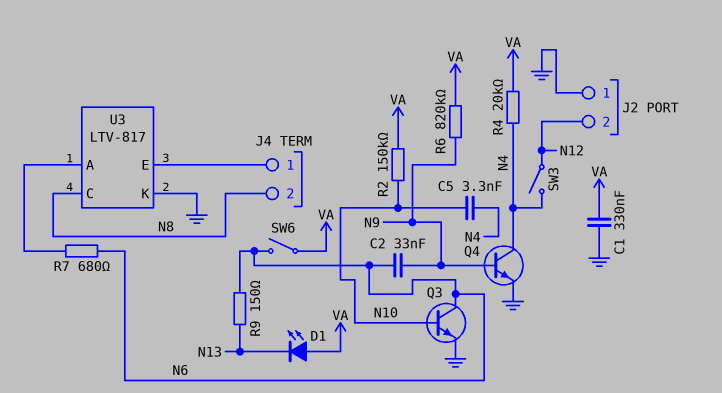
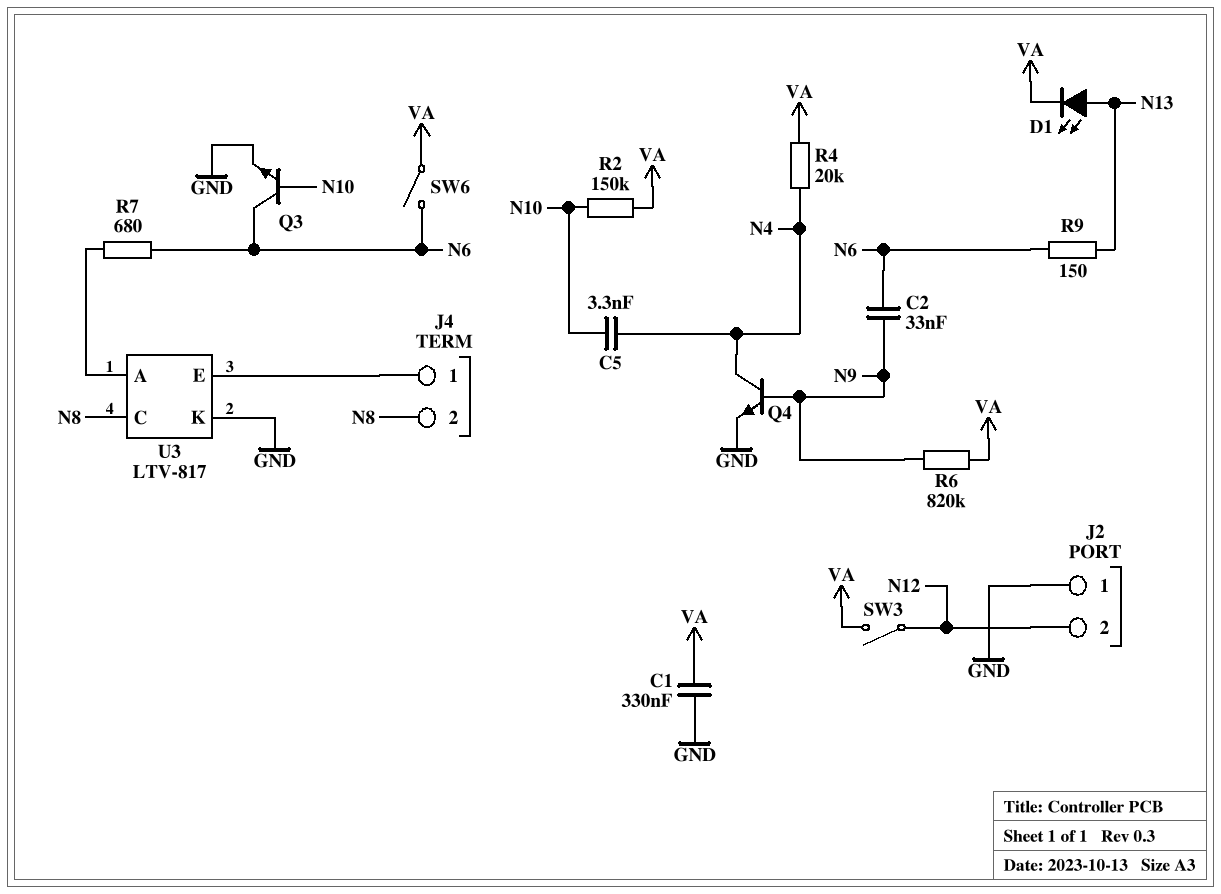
D1: LED (A VA, K N13) -> LED (A N13, K VA)
SW3: switch (N4, N12) -> switch (N12, VA)

